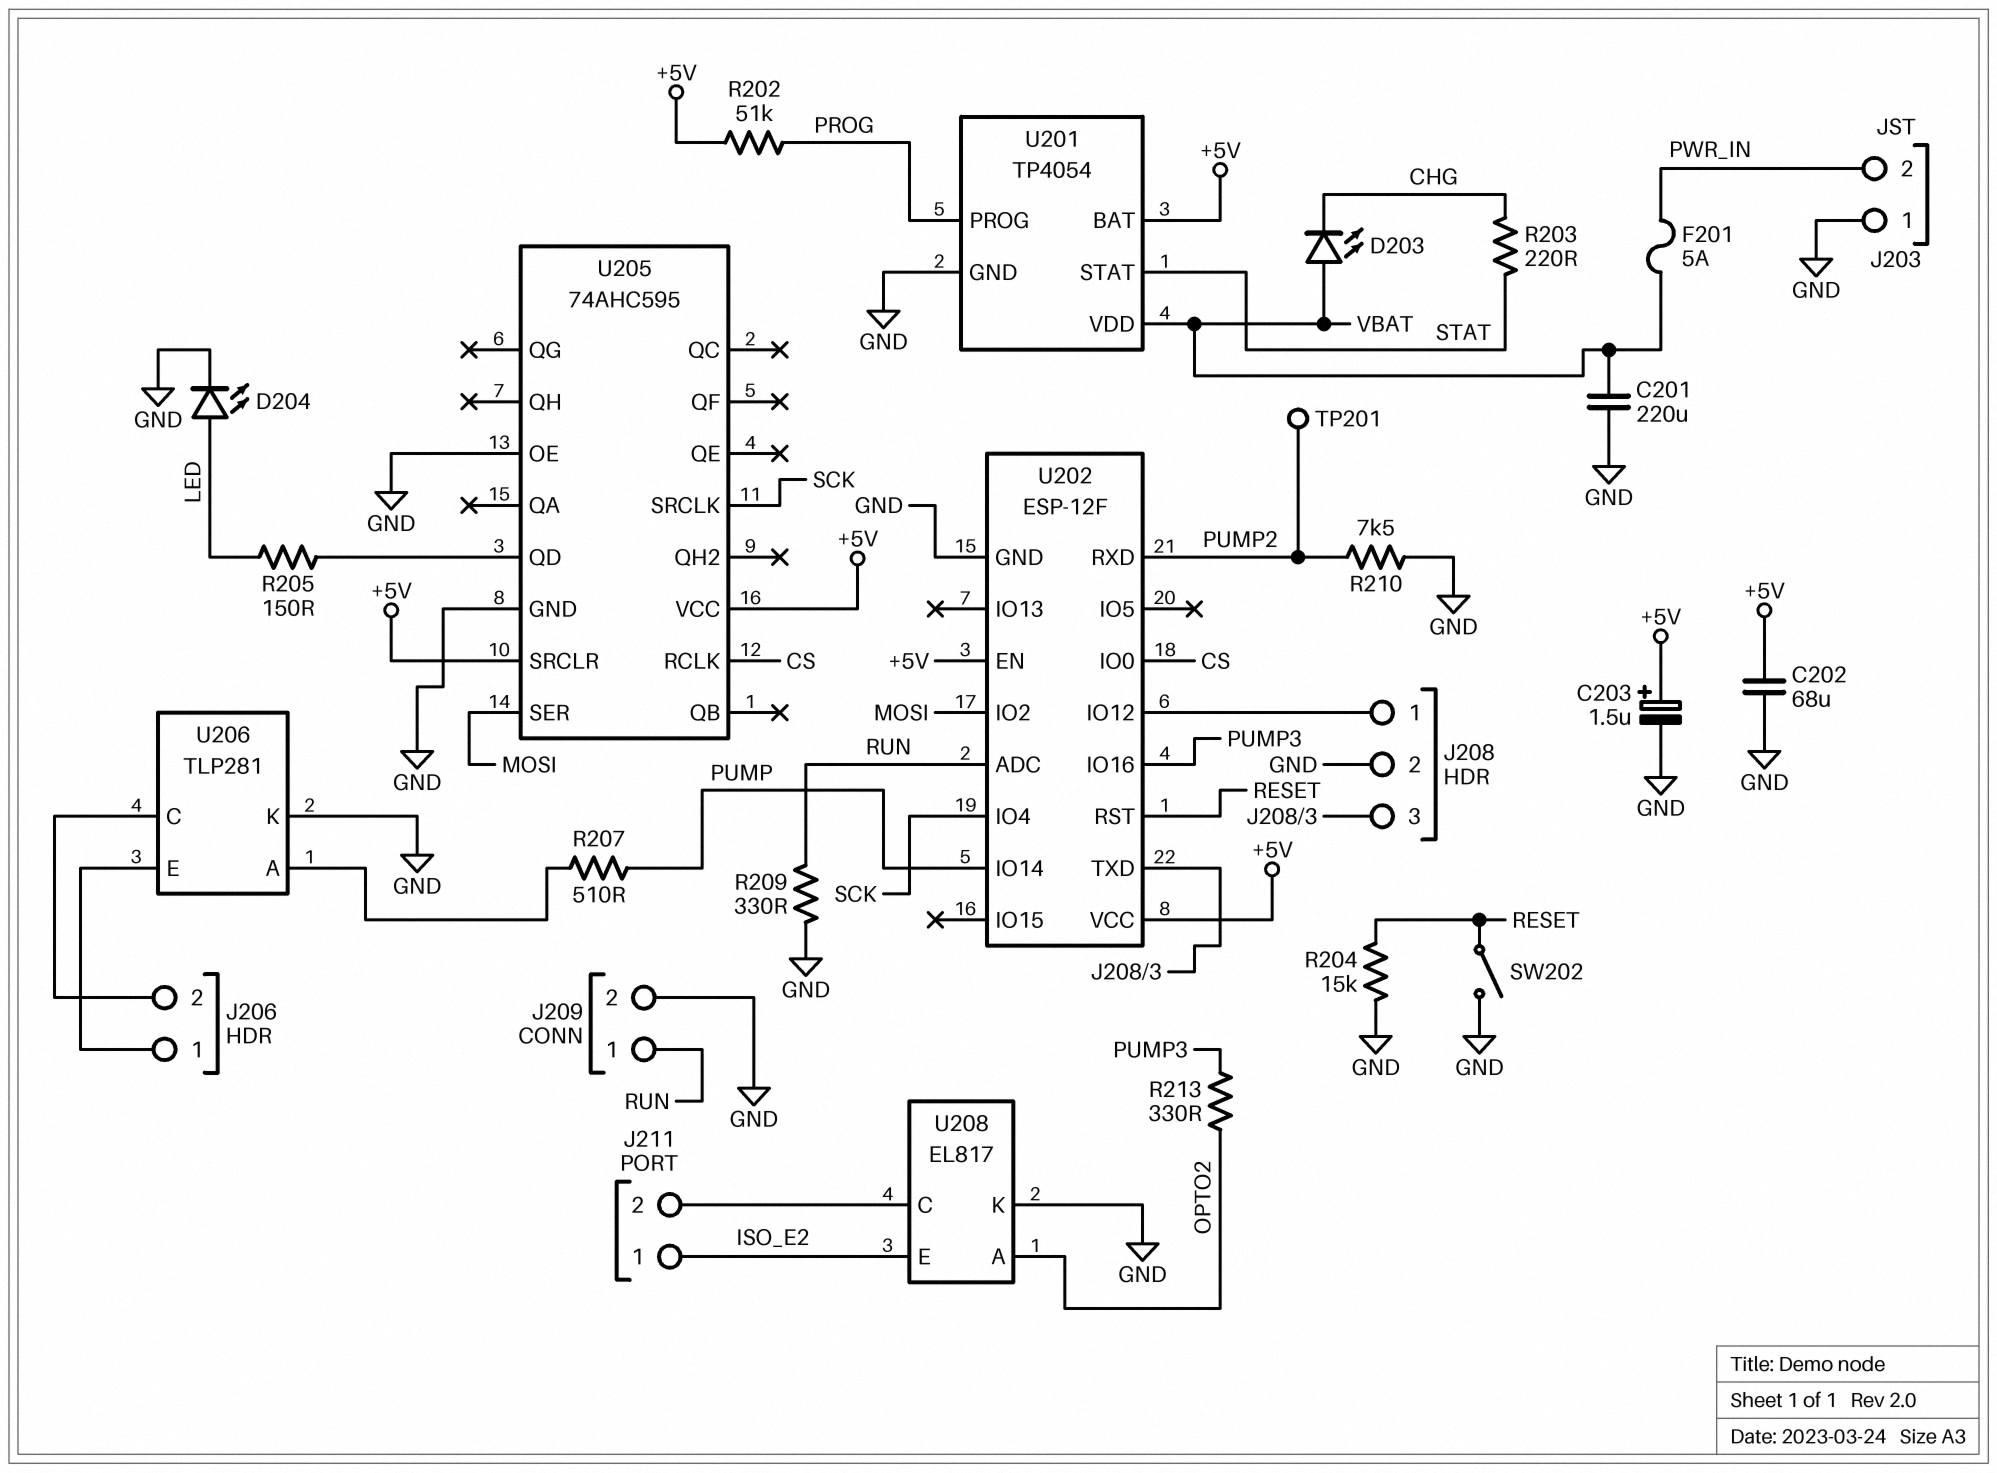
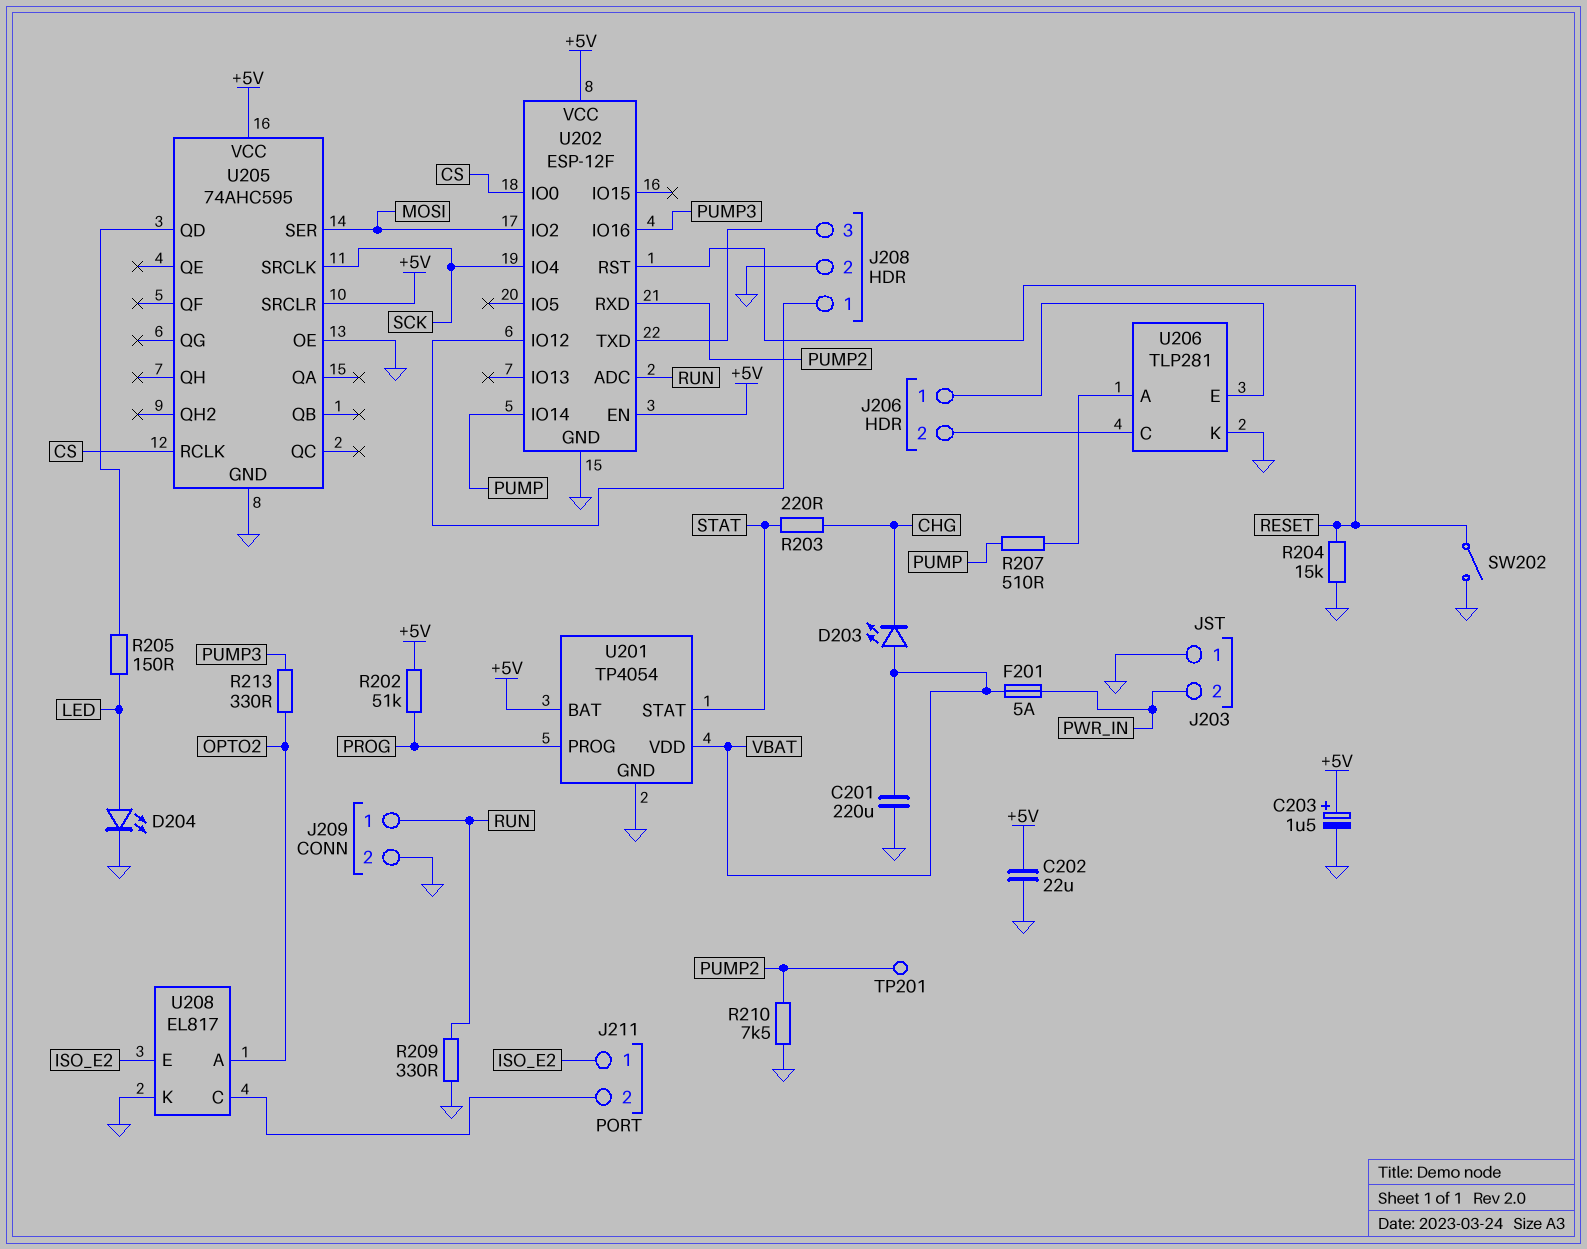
C202: 68uF (+5V, GND) -> 22uF (+5V, GND)

